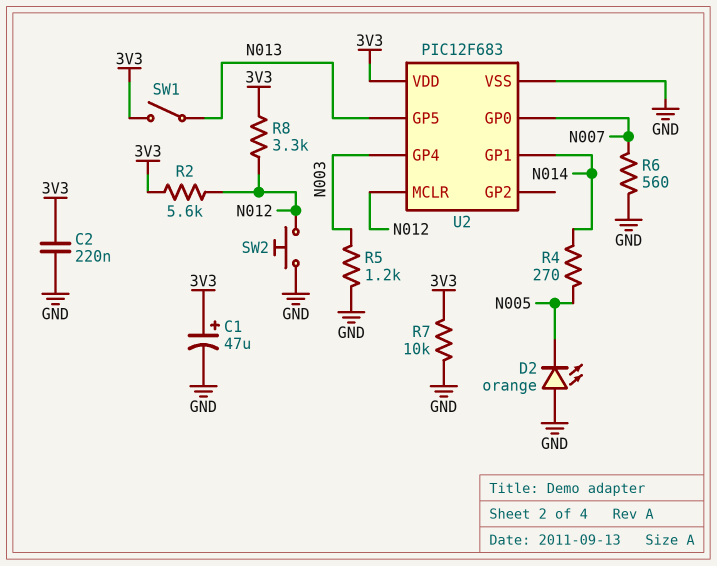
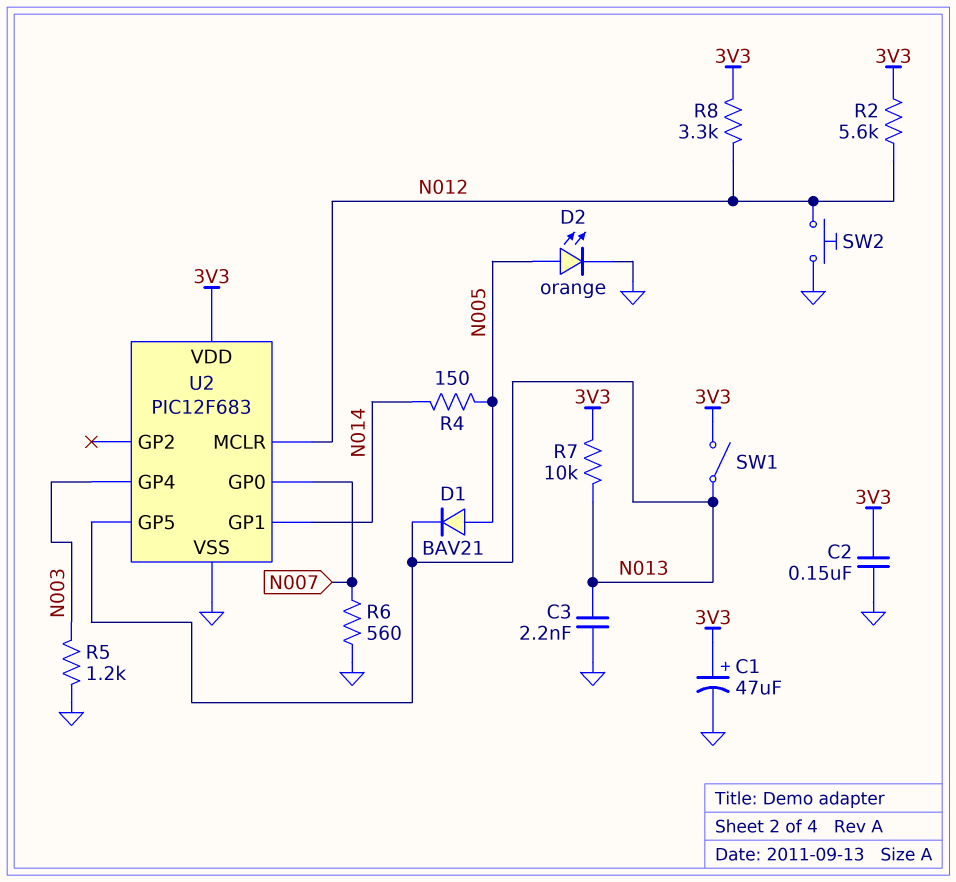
C2: 220nF (3V3, GND) -> 150nF (3V3, GND)
C3: none -> 2.2nF (GND, N013)
D1: none -> diode BAV21 (A N005, K N013)
D2: LED orange (A GND, K N005) -> LED orange (A N005, K GND)
R4: 270 (N005, N014) -> 150 (N005, N014)
R7: 10k (3V3, GND) -> 10k (3V3, N013)

